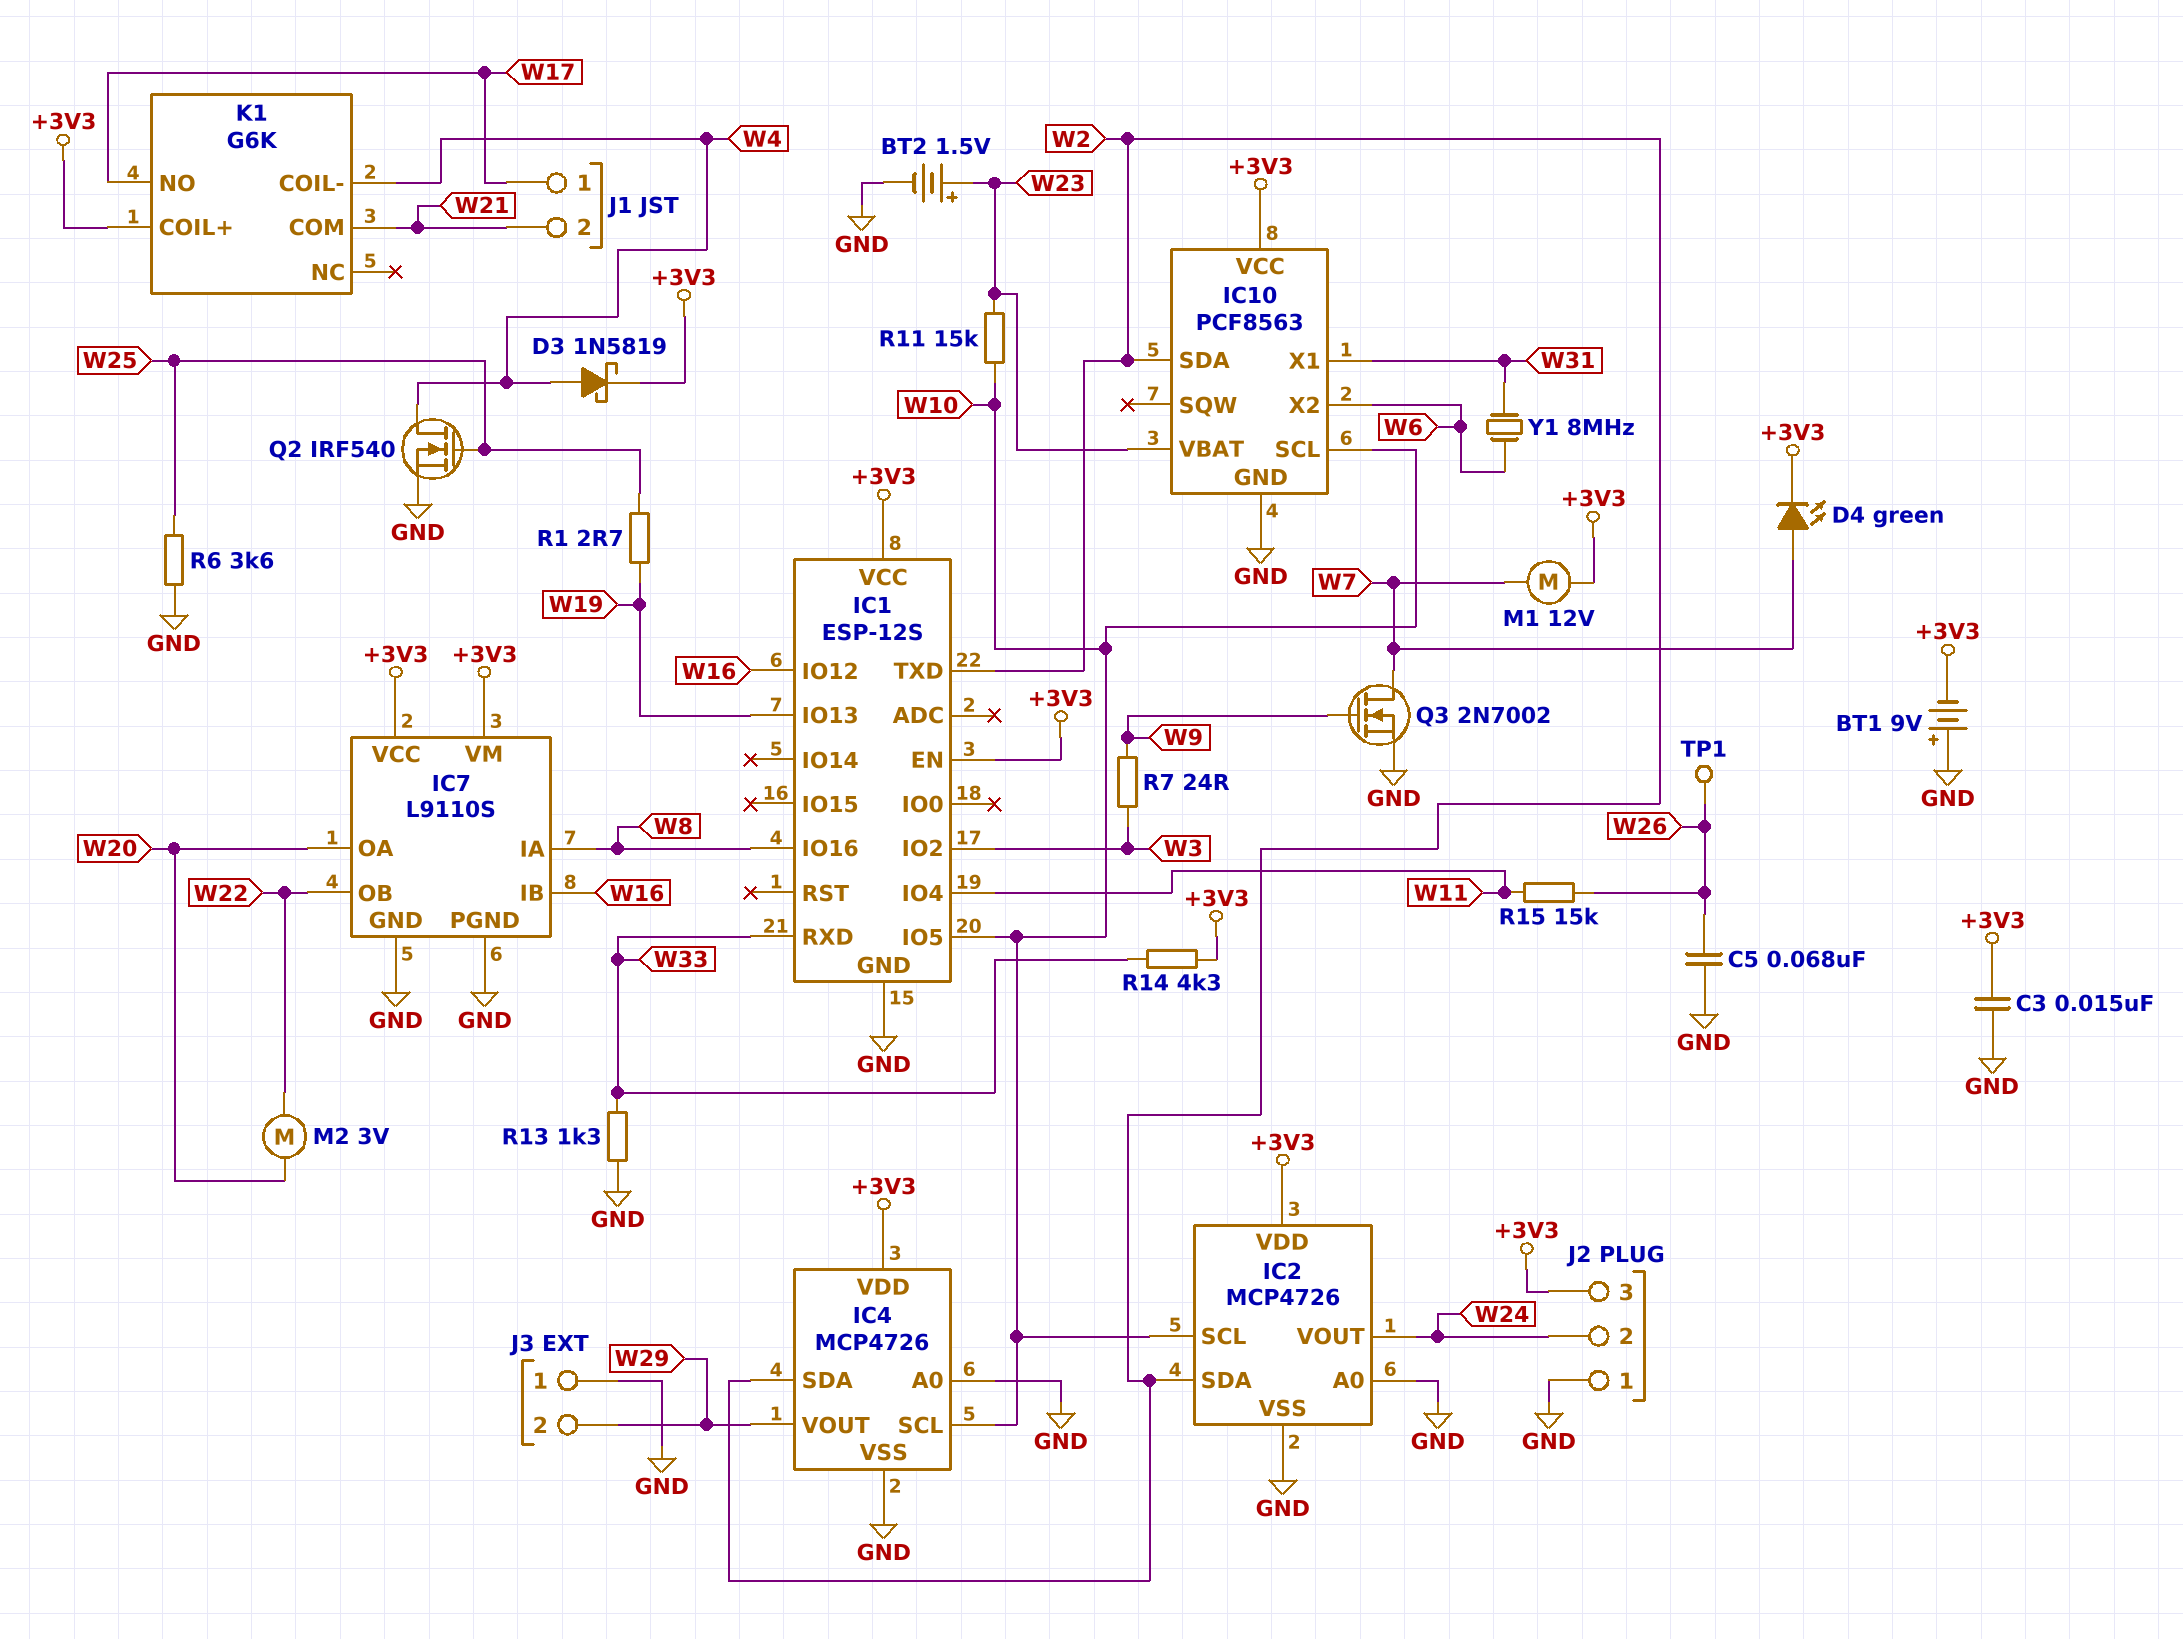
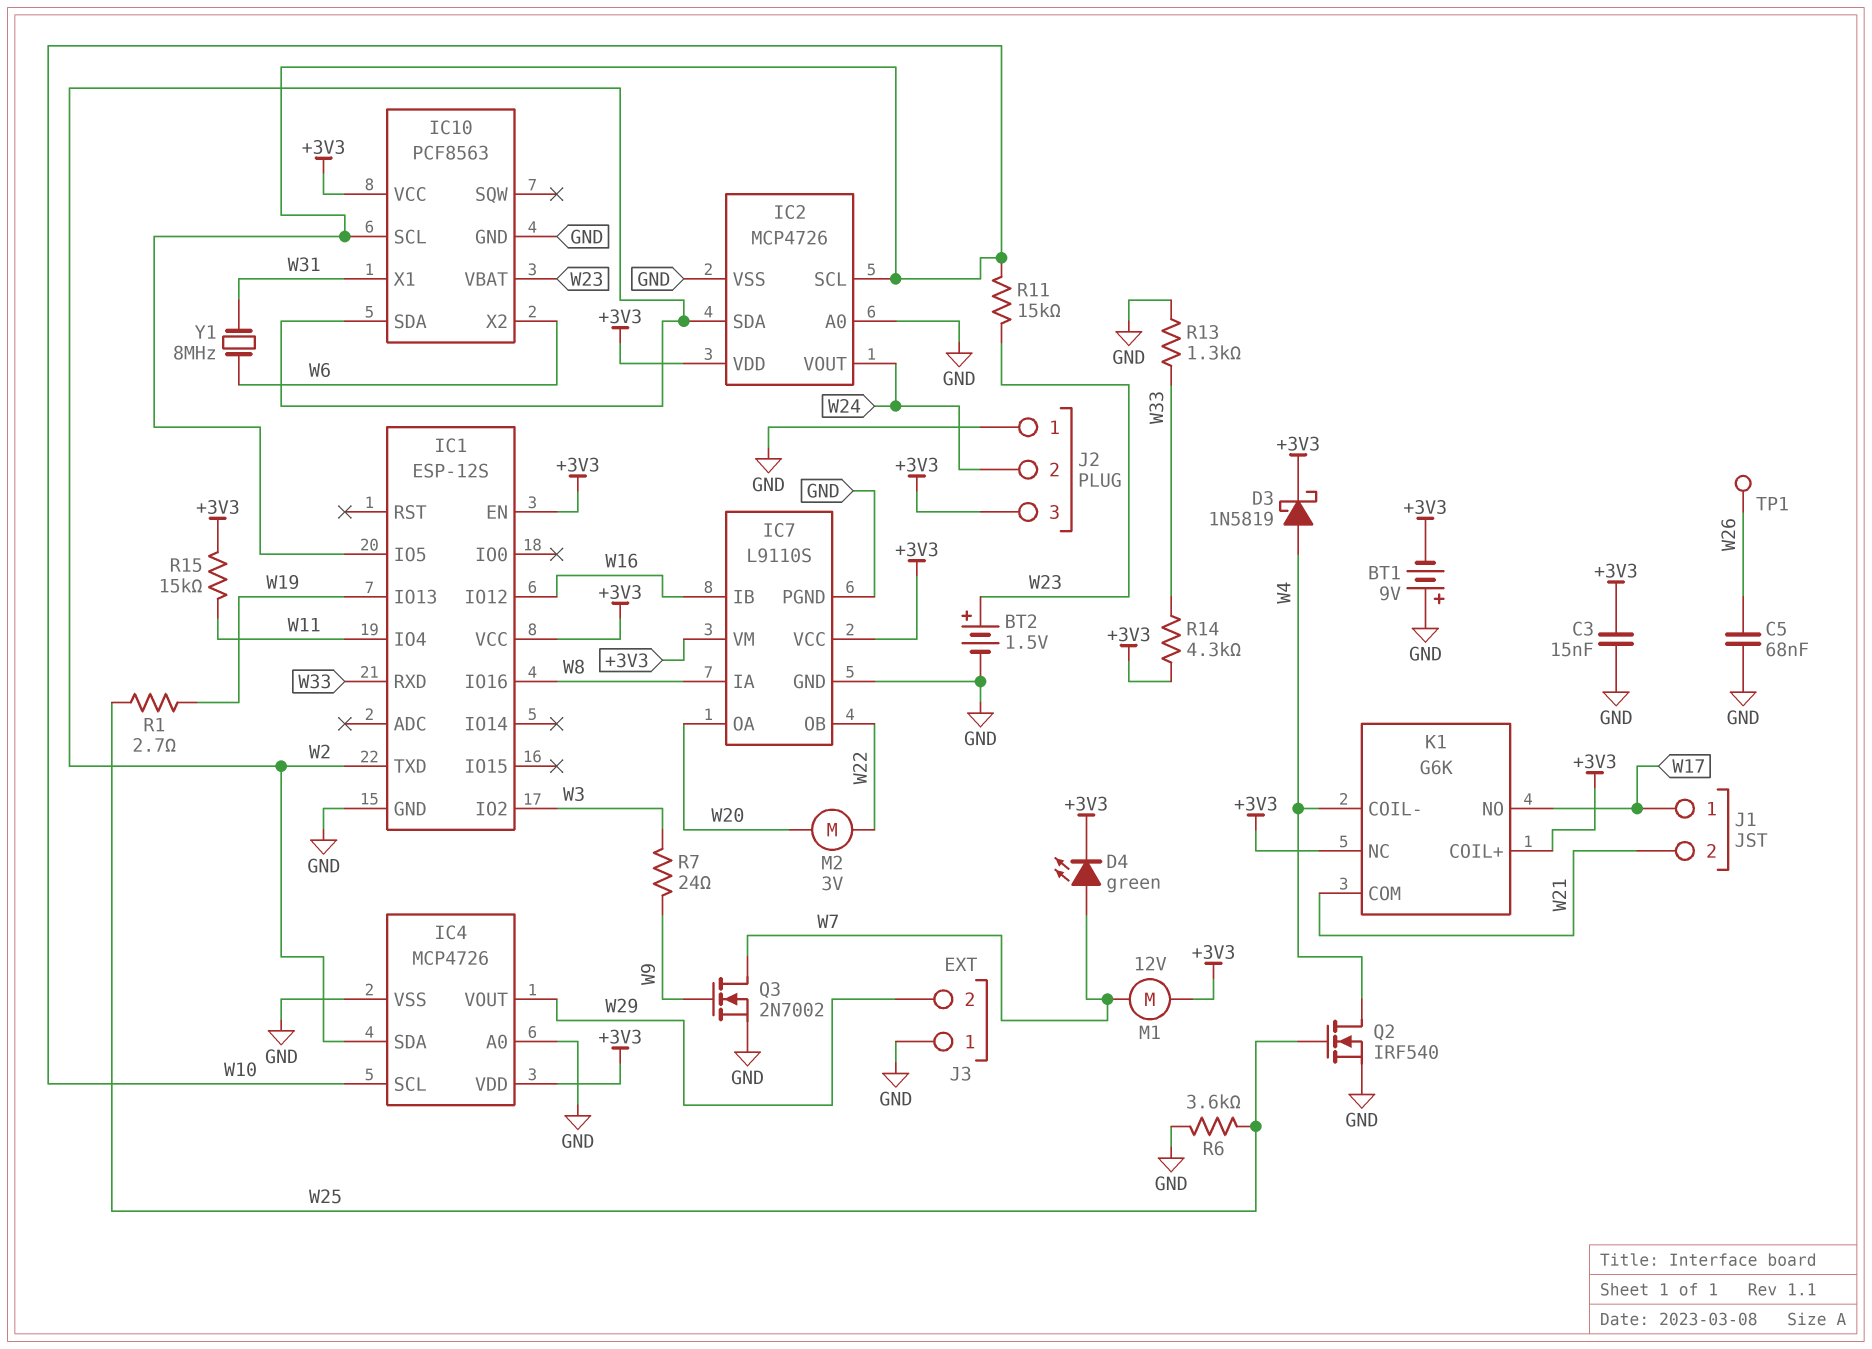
K1 pin NC: none -> +3V3
R15: 15k (W11, W26) -> 15k (+3V3, W11)

